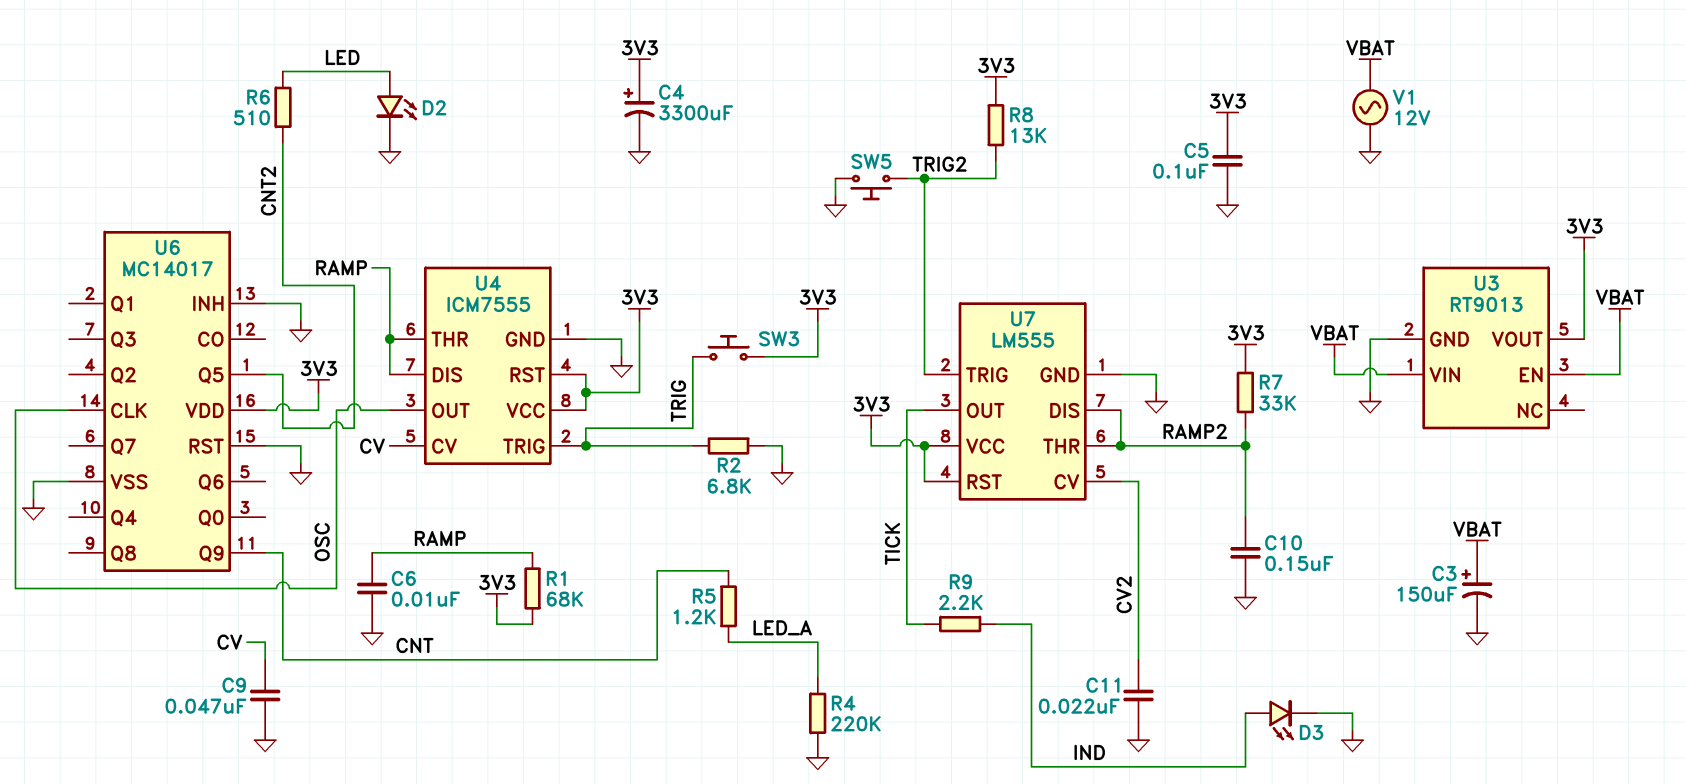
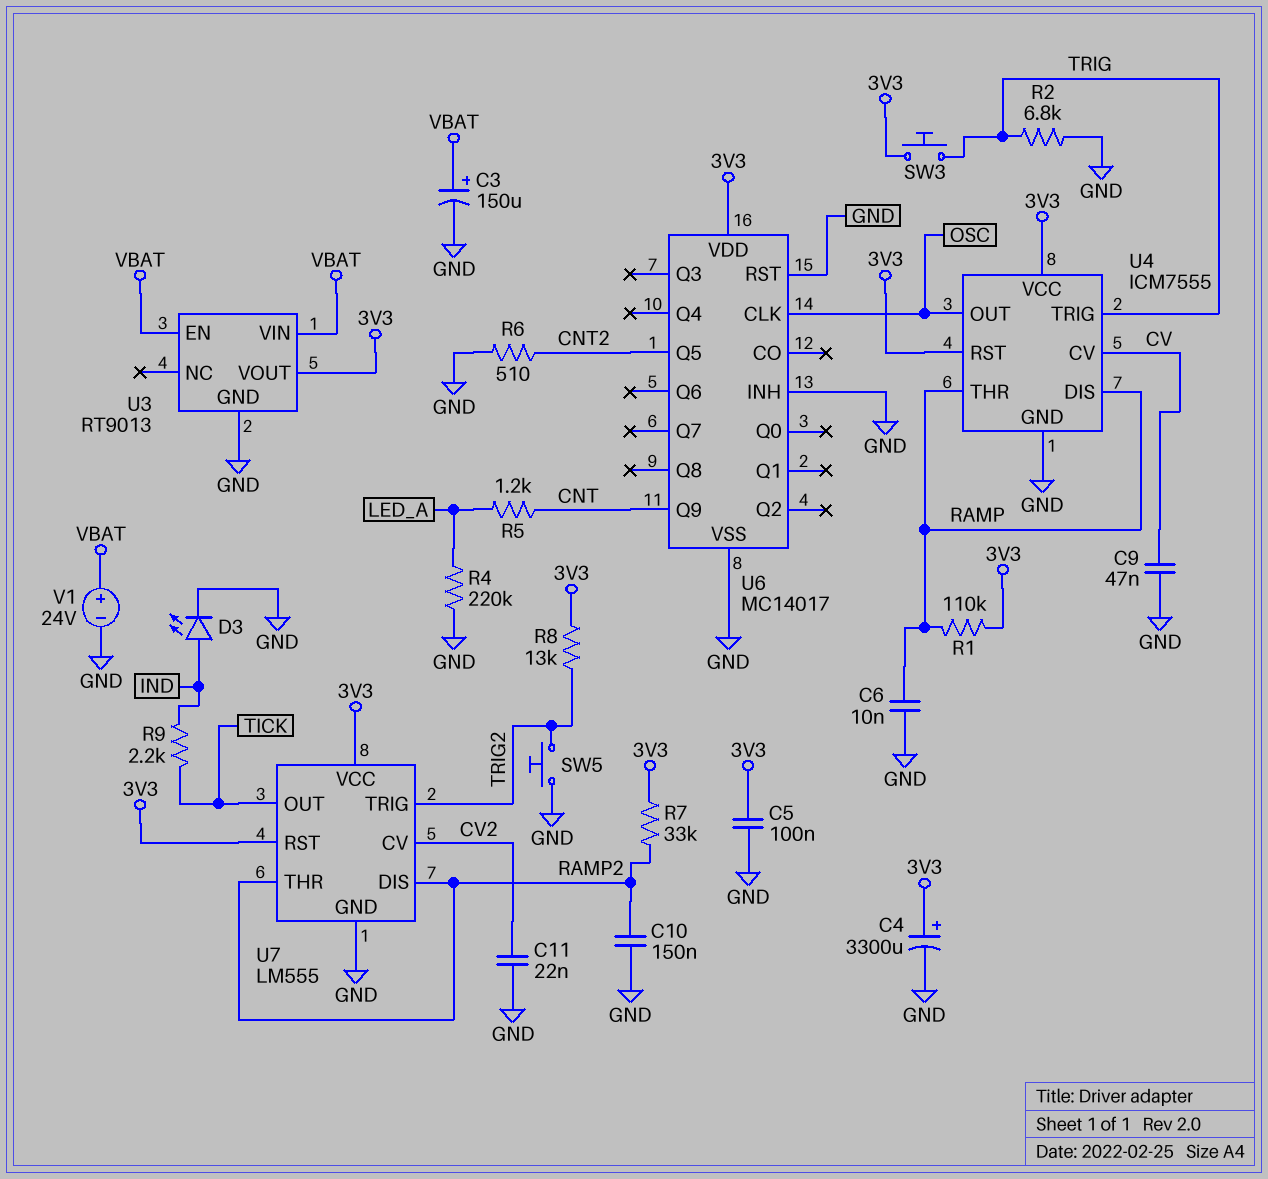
D2: LED (A LED, K GND) -> none
R1: 68k (3V3, RAMP) -> 110k (3V3, RAMP)
R6: 510 (CNT2, LED) -> 510 (CNT2, GND)
V1: AC 12V (GND, VBAT) -> 24V (plus VBAT, minus GND)

